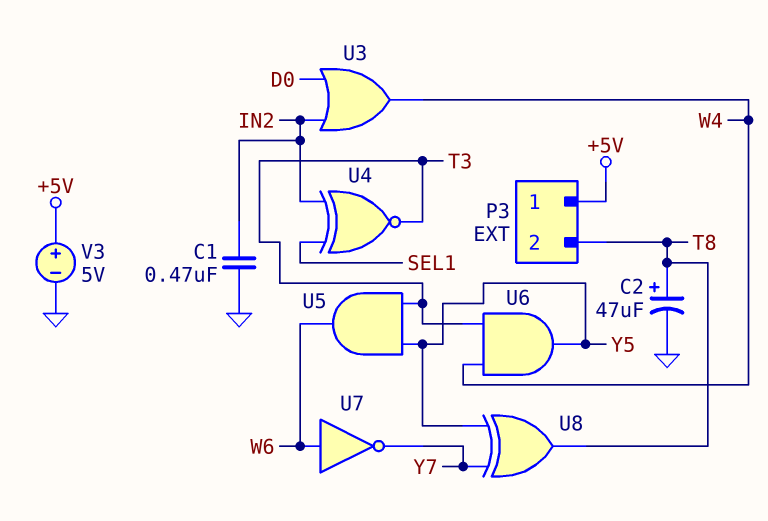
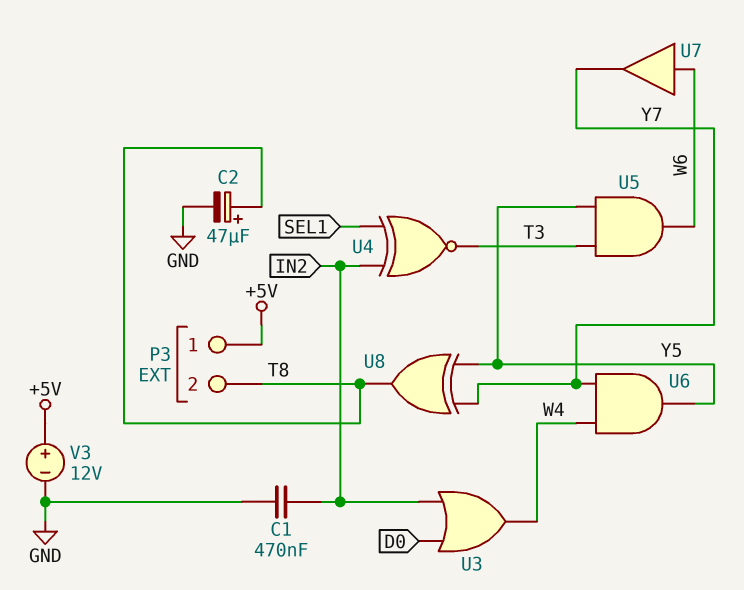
U6: AND (in T3, in W4, out Y5) -> AND (in W4, in Y7, out Y5)
U7: NOT (in W6, out Y7) -> buffer (in W6, out Y7)
V3: 5V (plus +5V, minus GND) -> 12V (plus +5V, minus GND)

